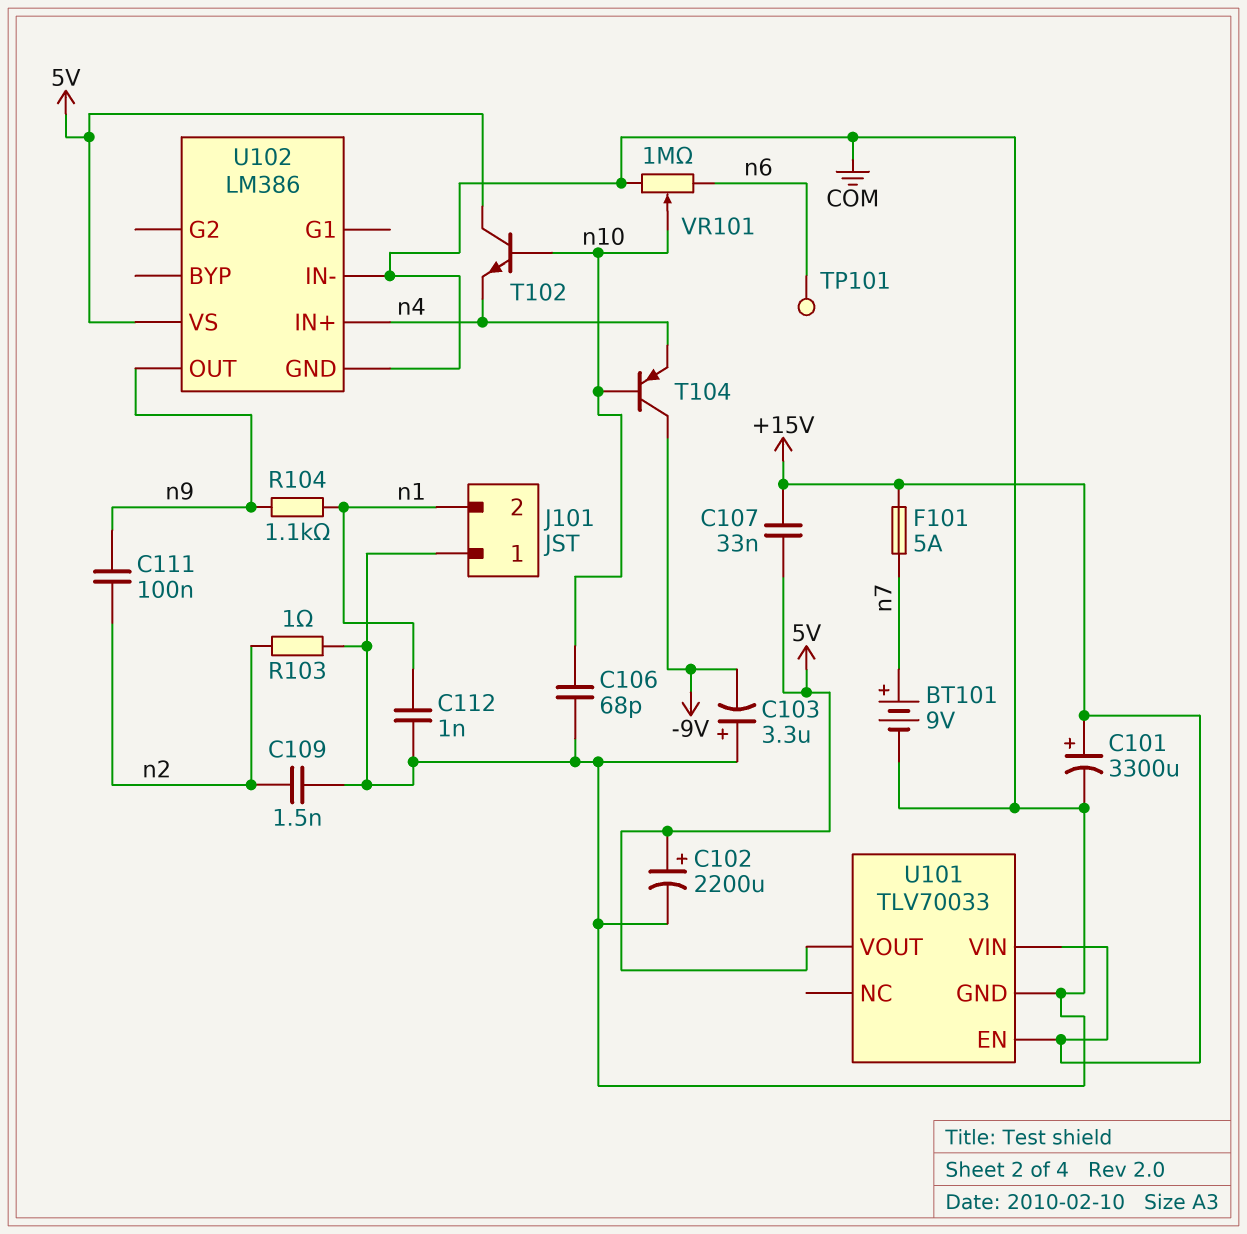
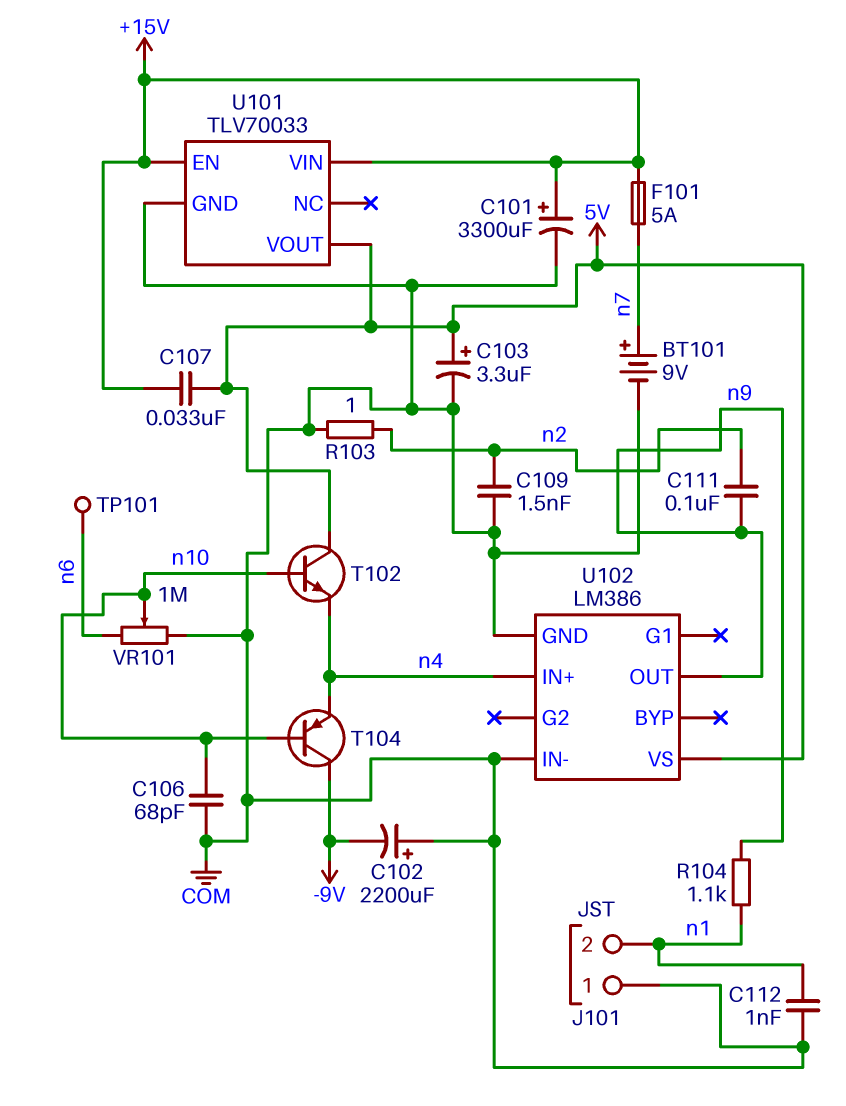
C102: 2200uF (plus 5V, minus COM) -> 2200uF (plus COM, minus -9V)
C103: 3.3uF (plus COM, minus -9V) -> 3.3uF (plus 5V, minus COM)

